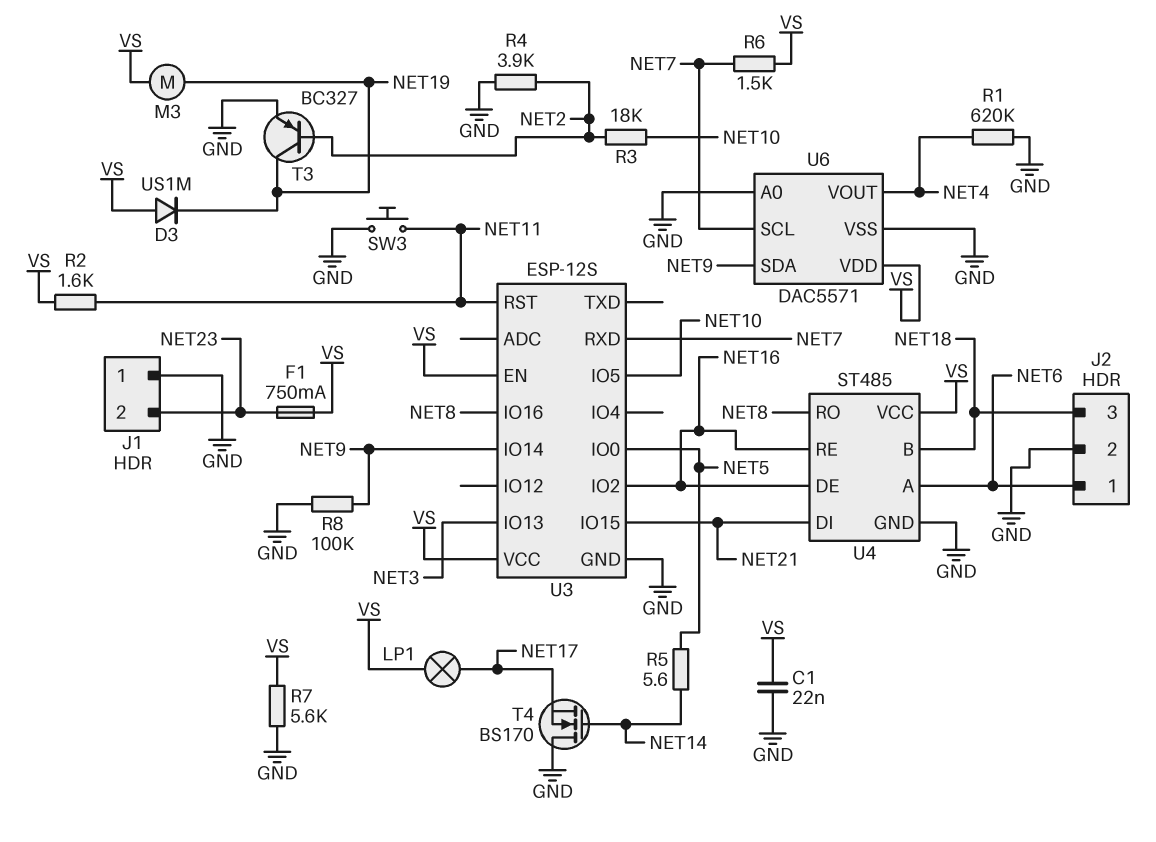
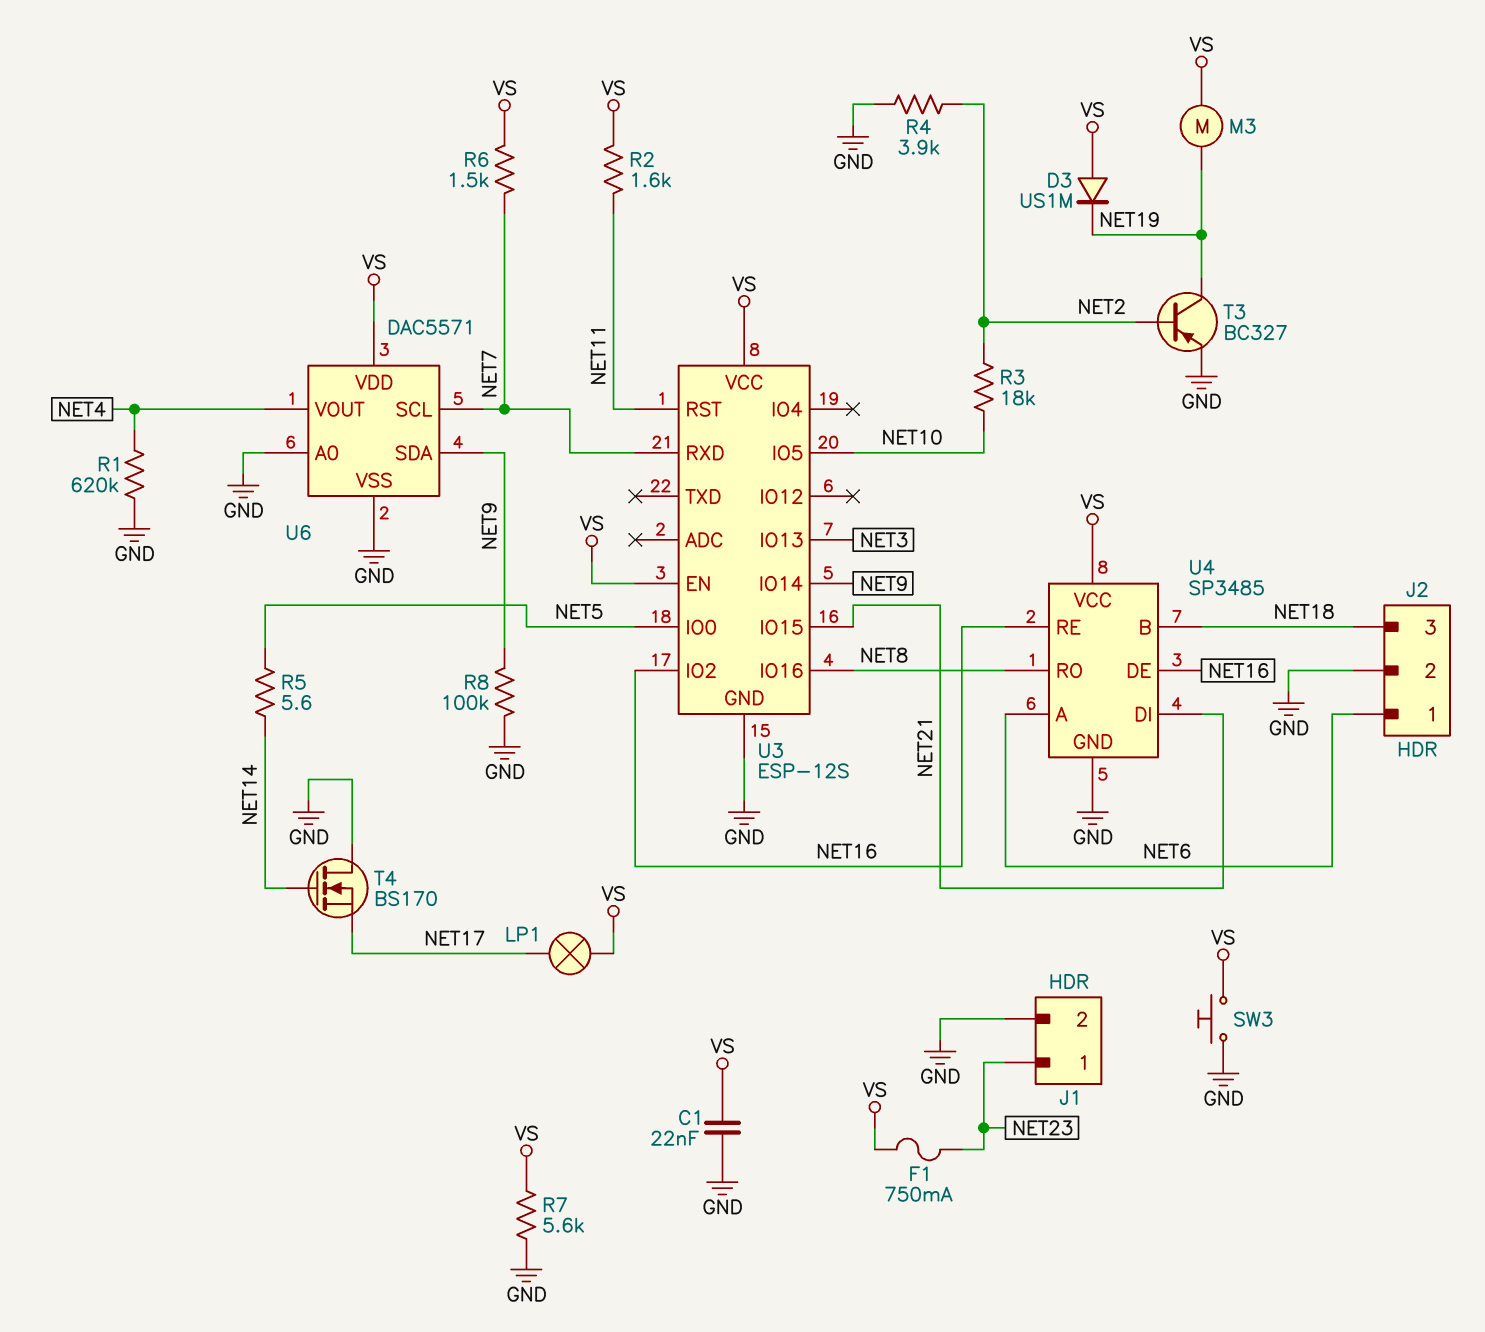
J1 pin 1: GND -> NET23
J1 pin 2: NET23 -> GND
SW3: button (GND, NET11) -> button (GND, VS)
U4: ST485 -> SP3485

